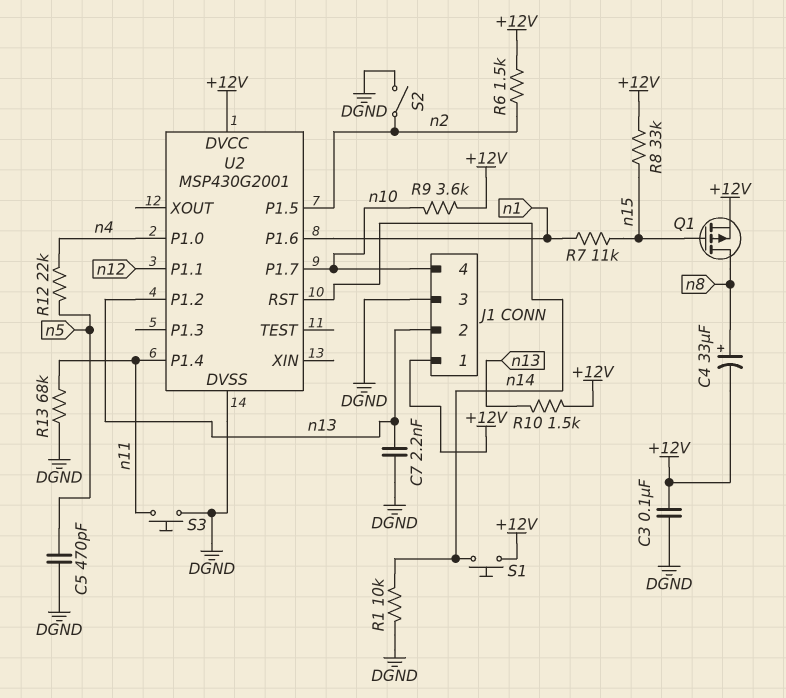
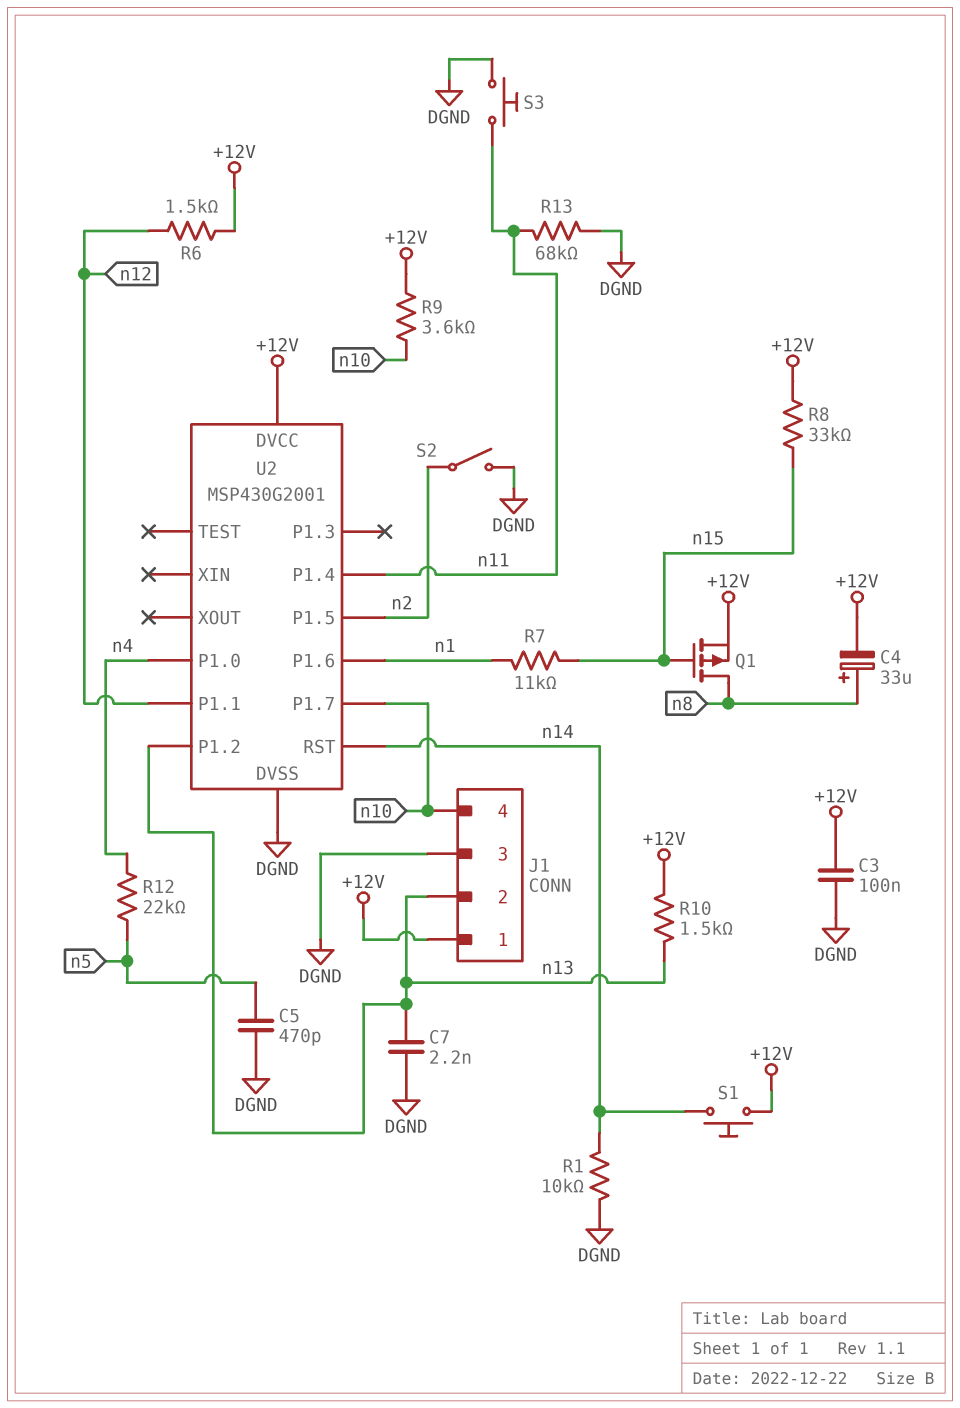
R6: 1.5k (+12V, n2) -> 1.5k (+12V, n12)

